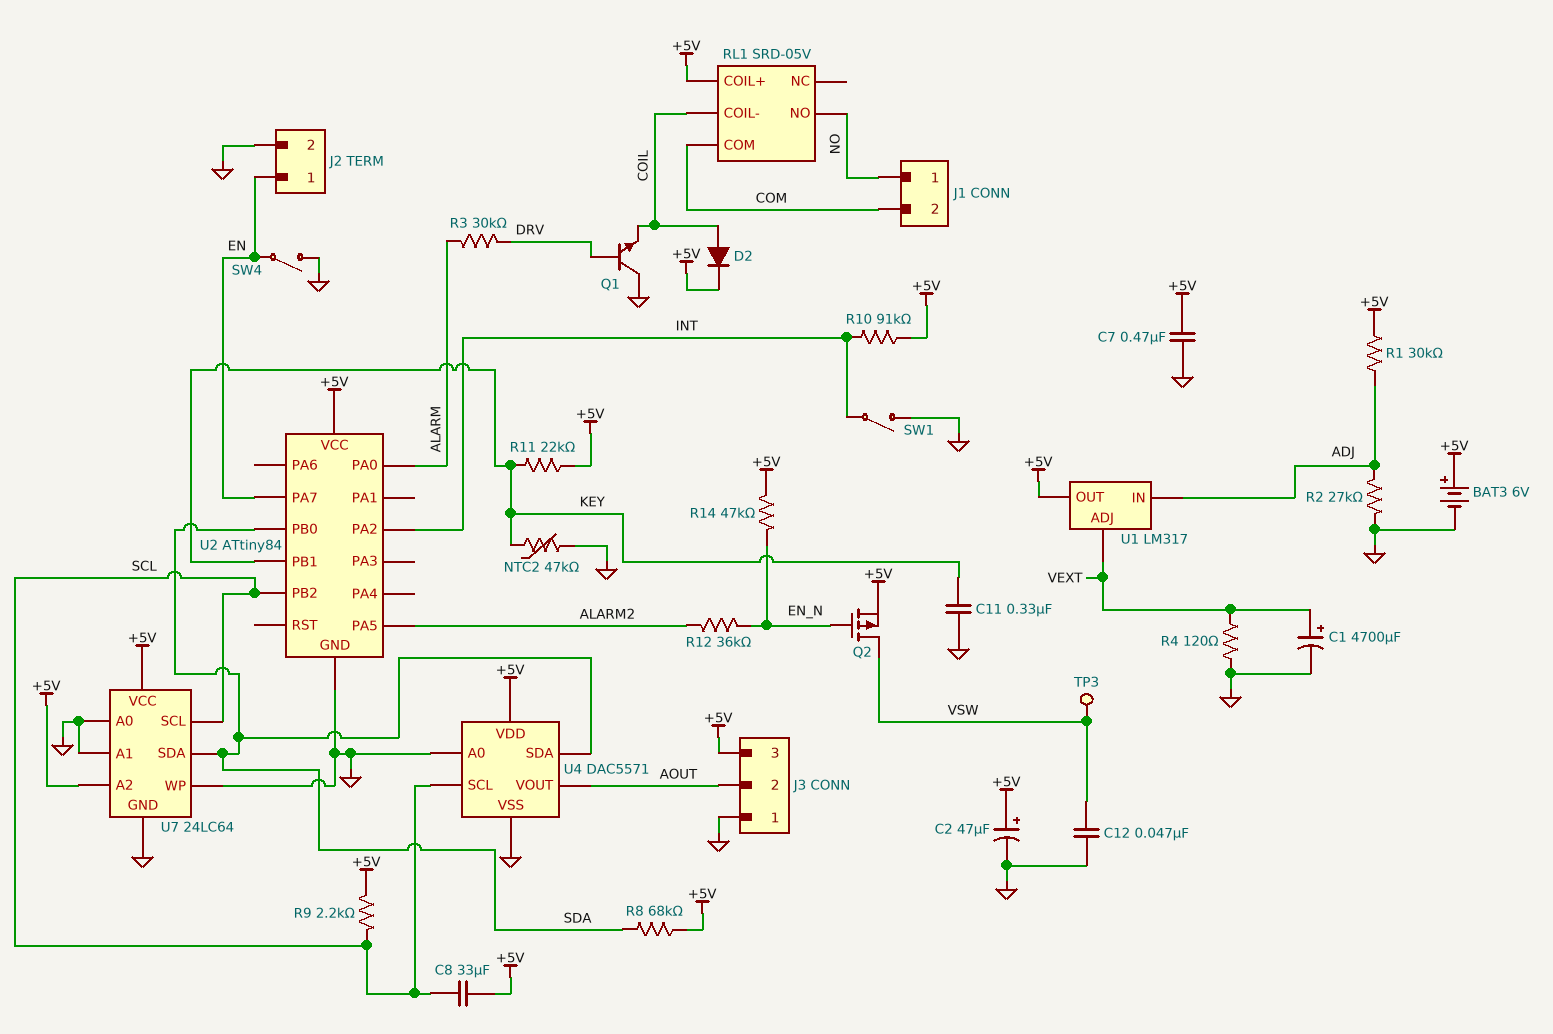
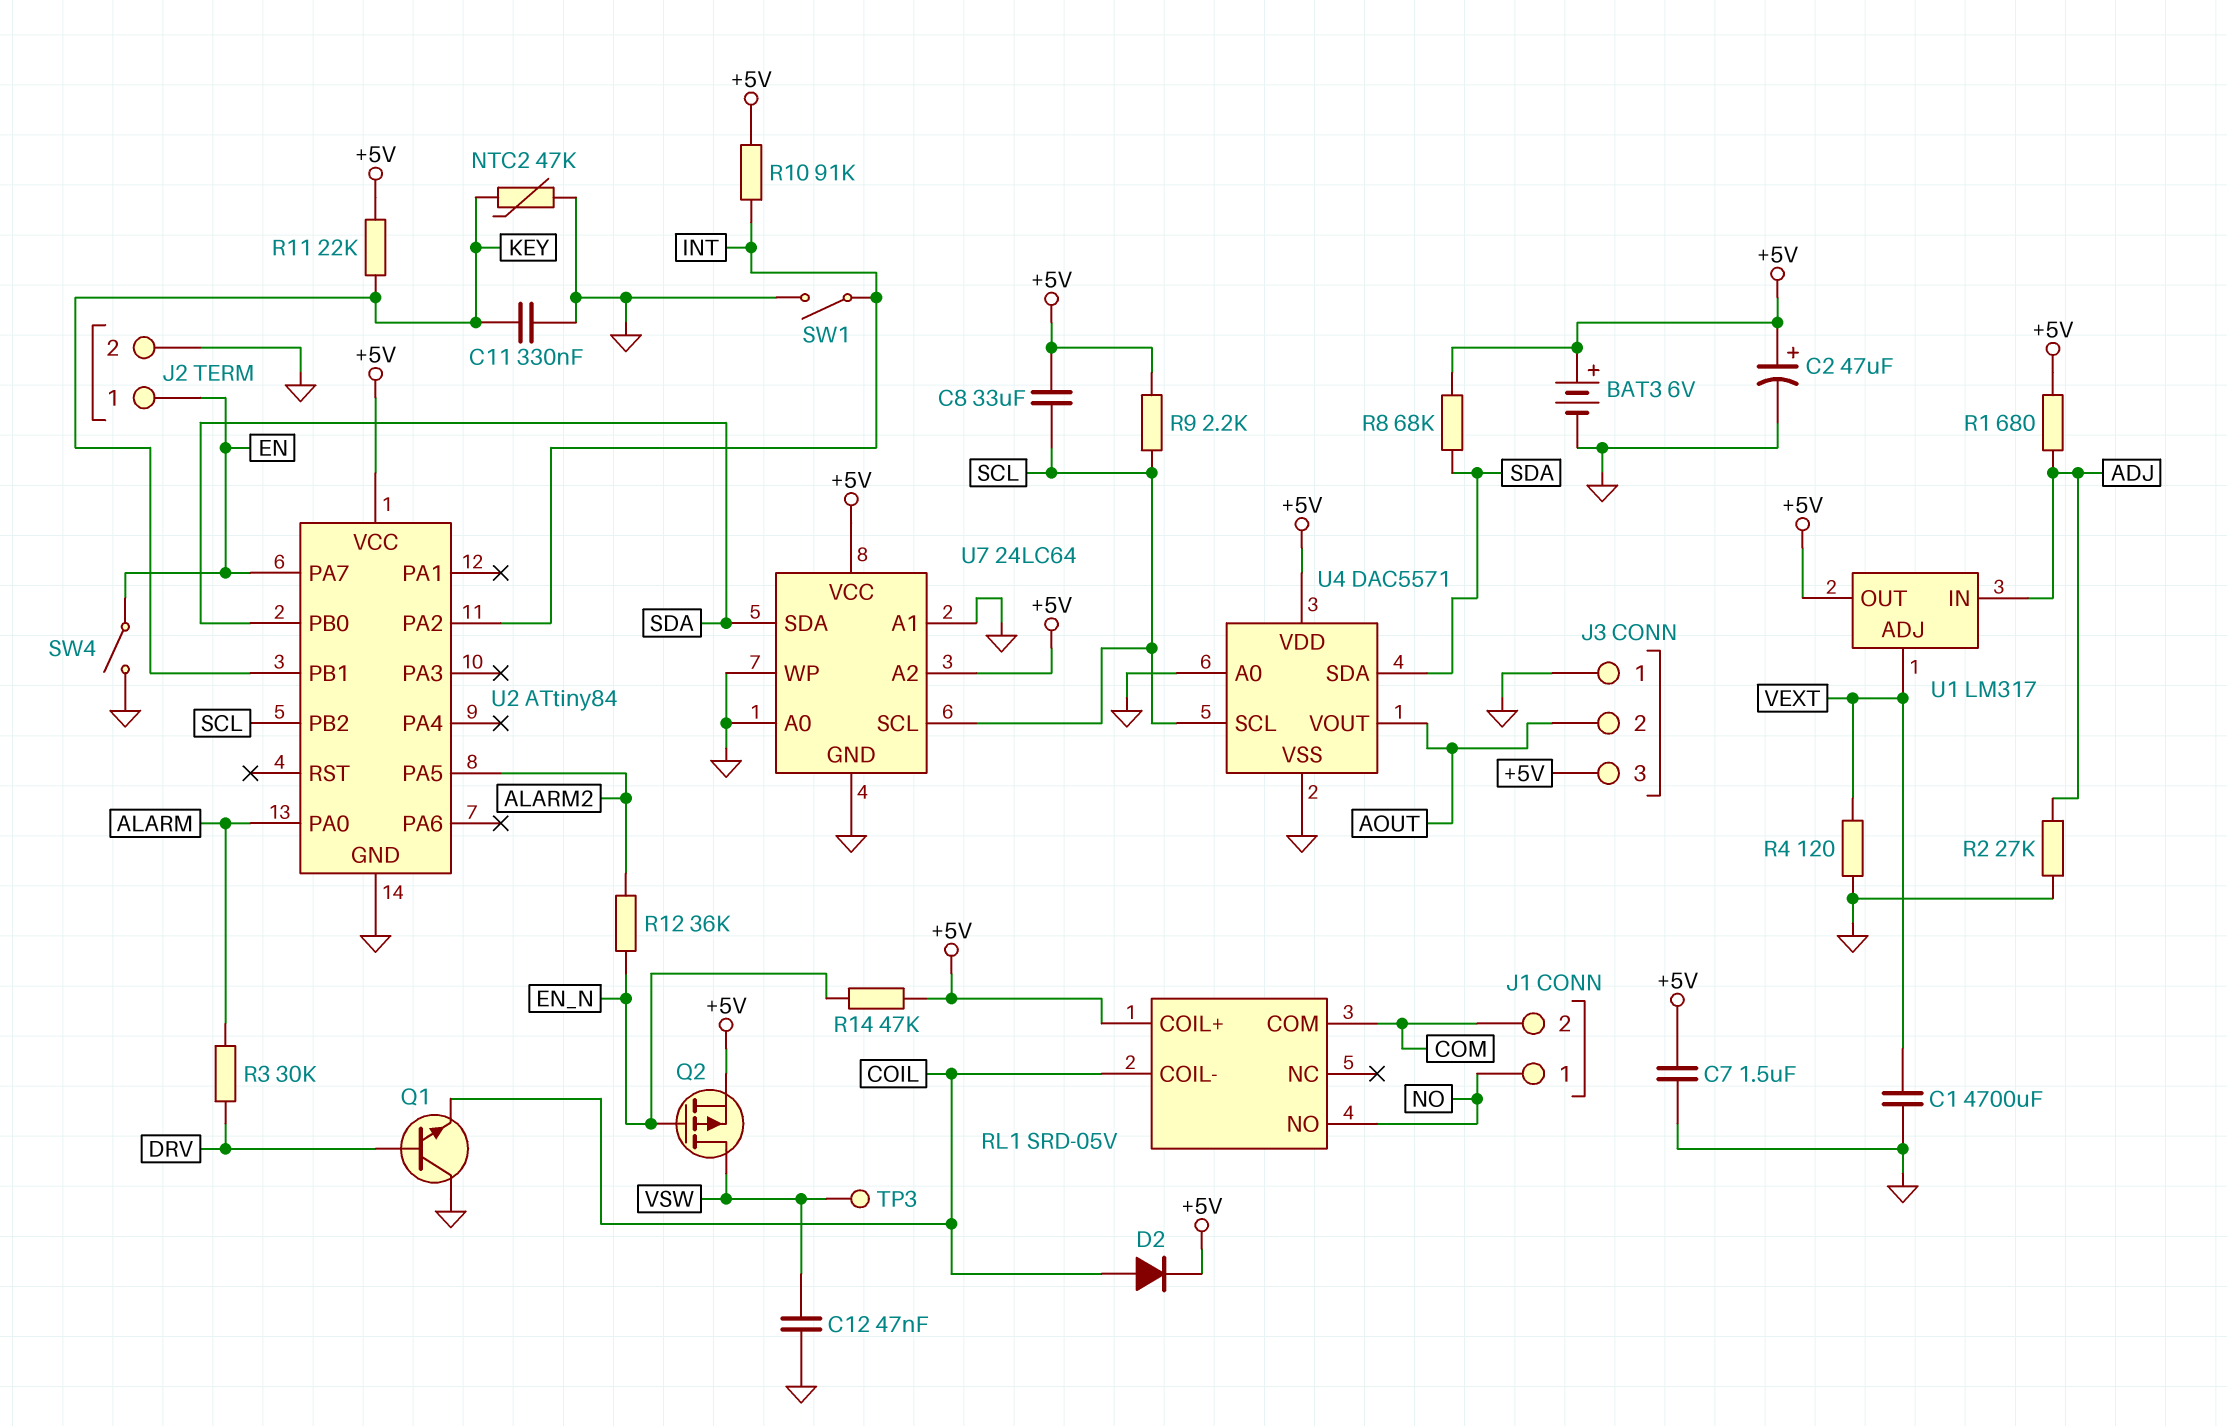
C1: 4700uF (plus VEXT, minus GND) -> 4700uF (GND, VEXT)
C7: 470nF (+5V, GND) -> 1.5uF (+5V, GND)
R1: 30k (+5V, ADJ) -> 680 (+5V, ADJ)

